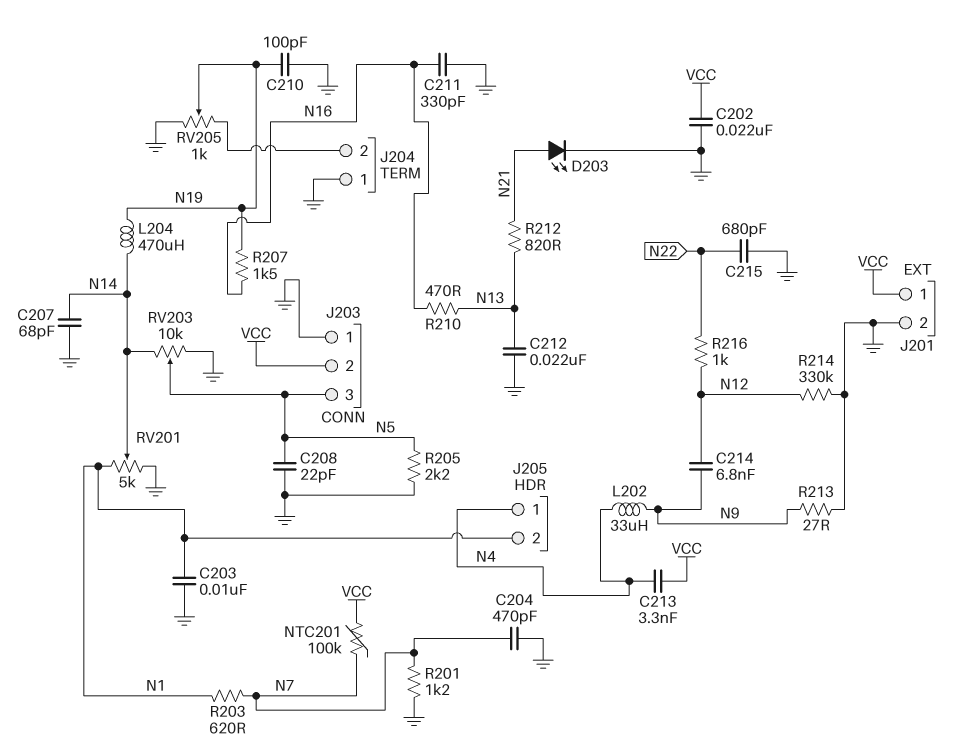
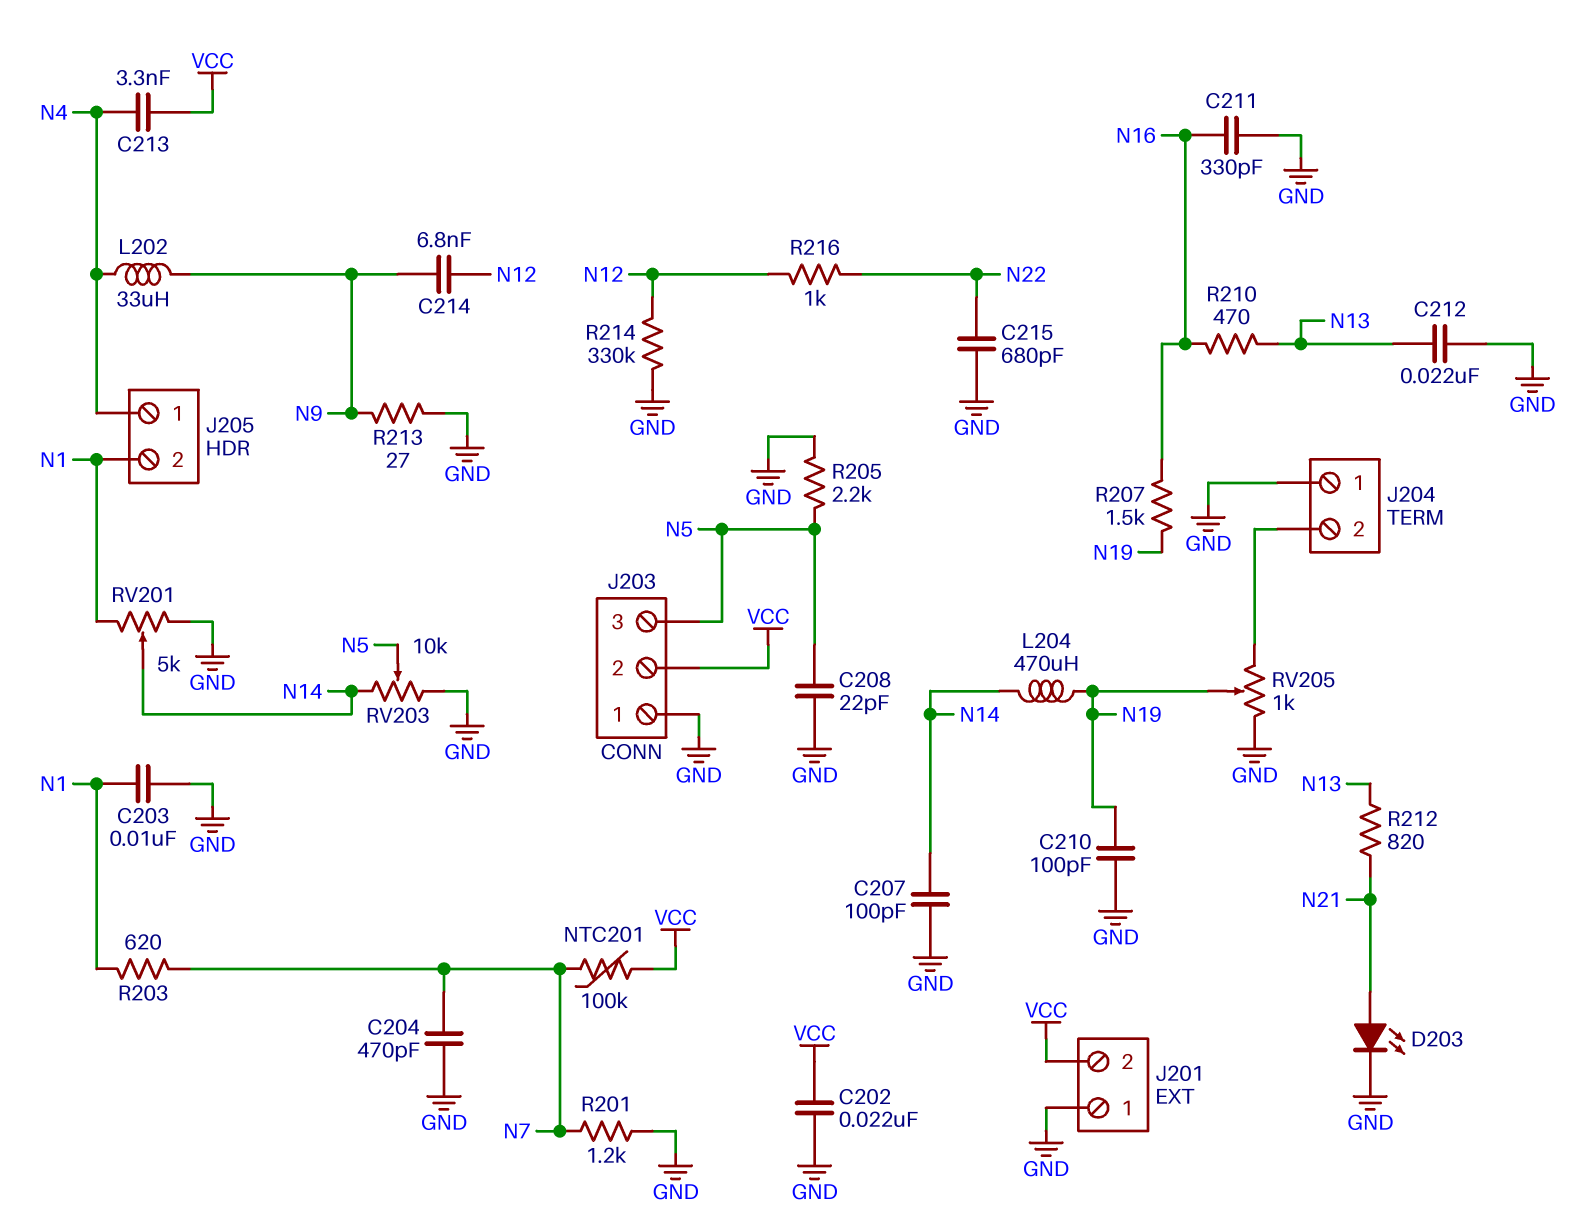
C207: 68pF (GND, N14) -> 100pF (GND, N14)
J201 pin 1: VCC -> GND
J201 pin 2: GND -> VCC

